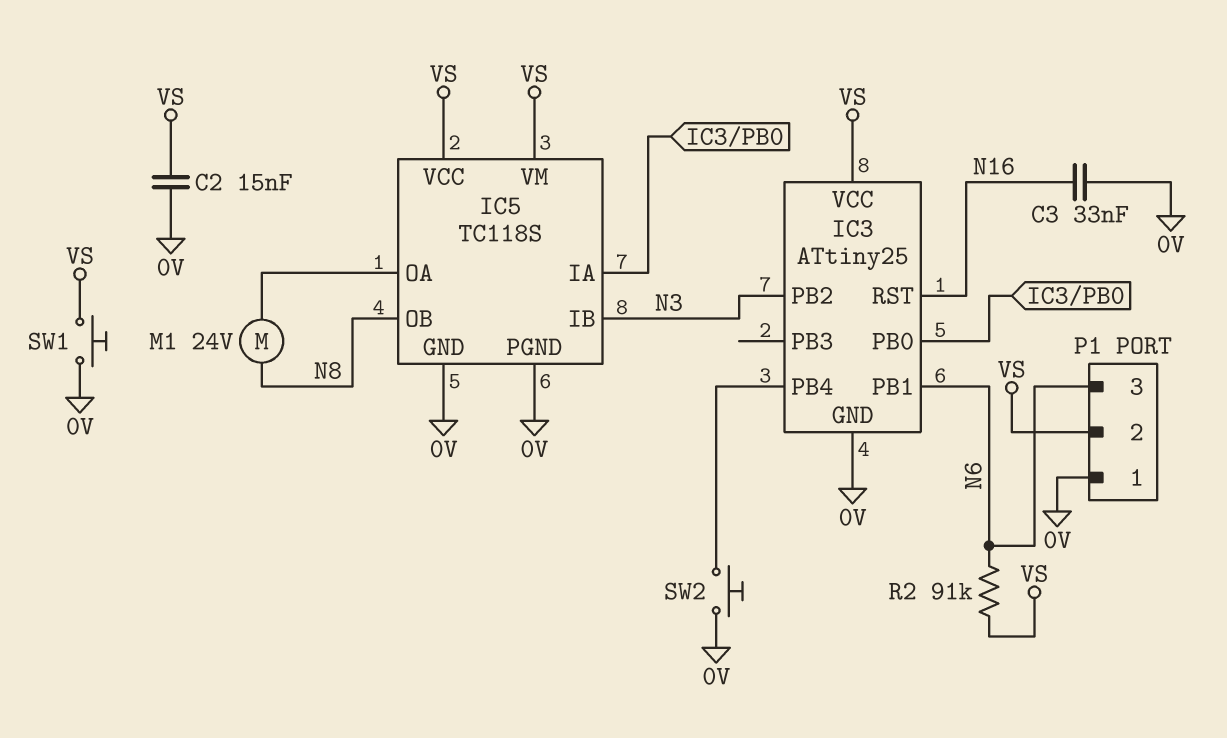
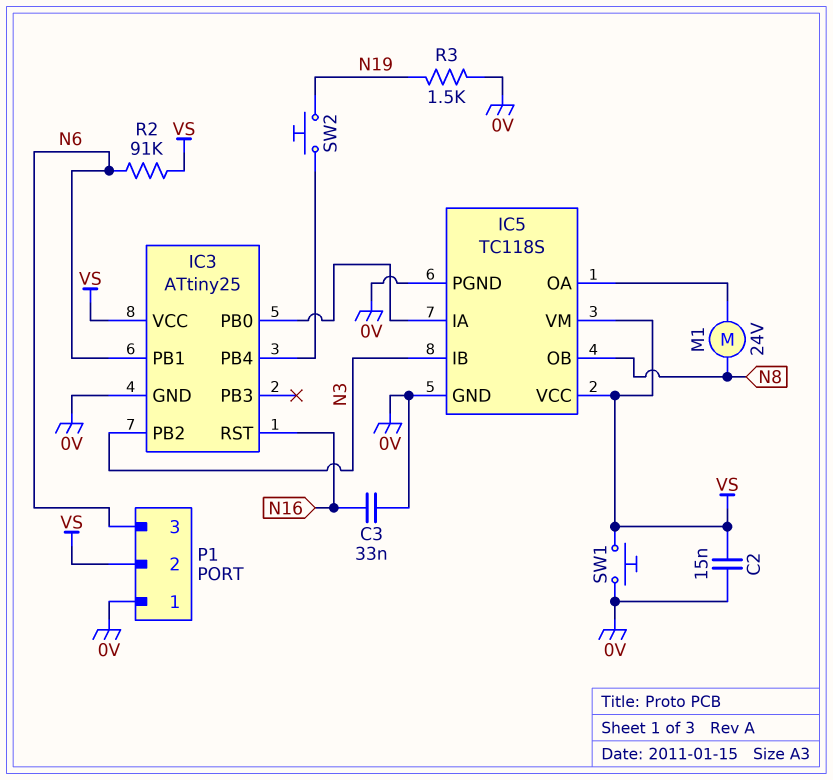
R3: none -> 1.5k (0V, N19)
SW2: button (0V, IC3/PB4) -> button (IC3/PB4, N19)

